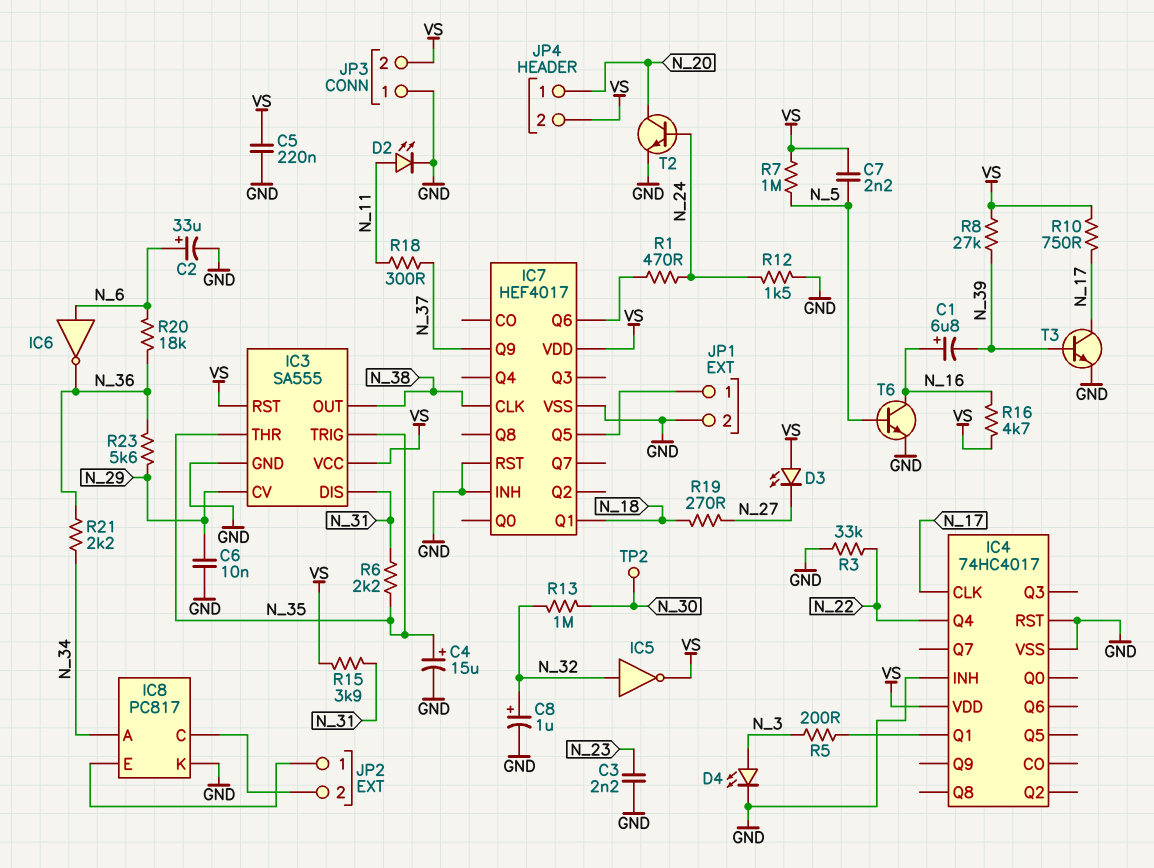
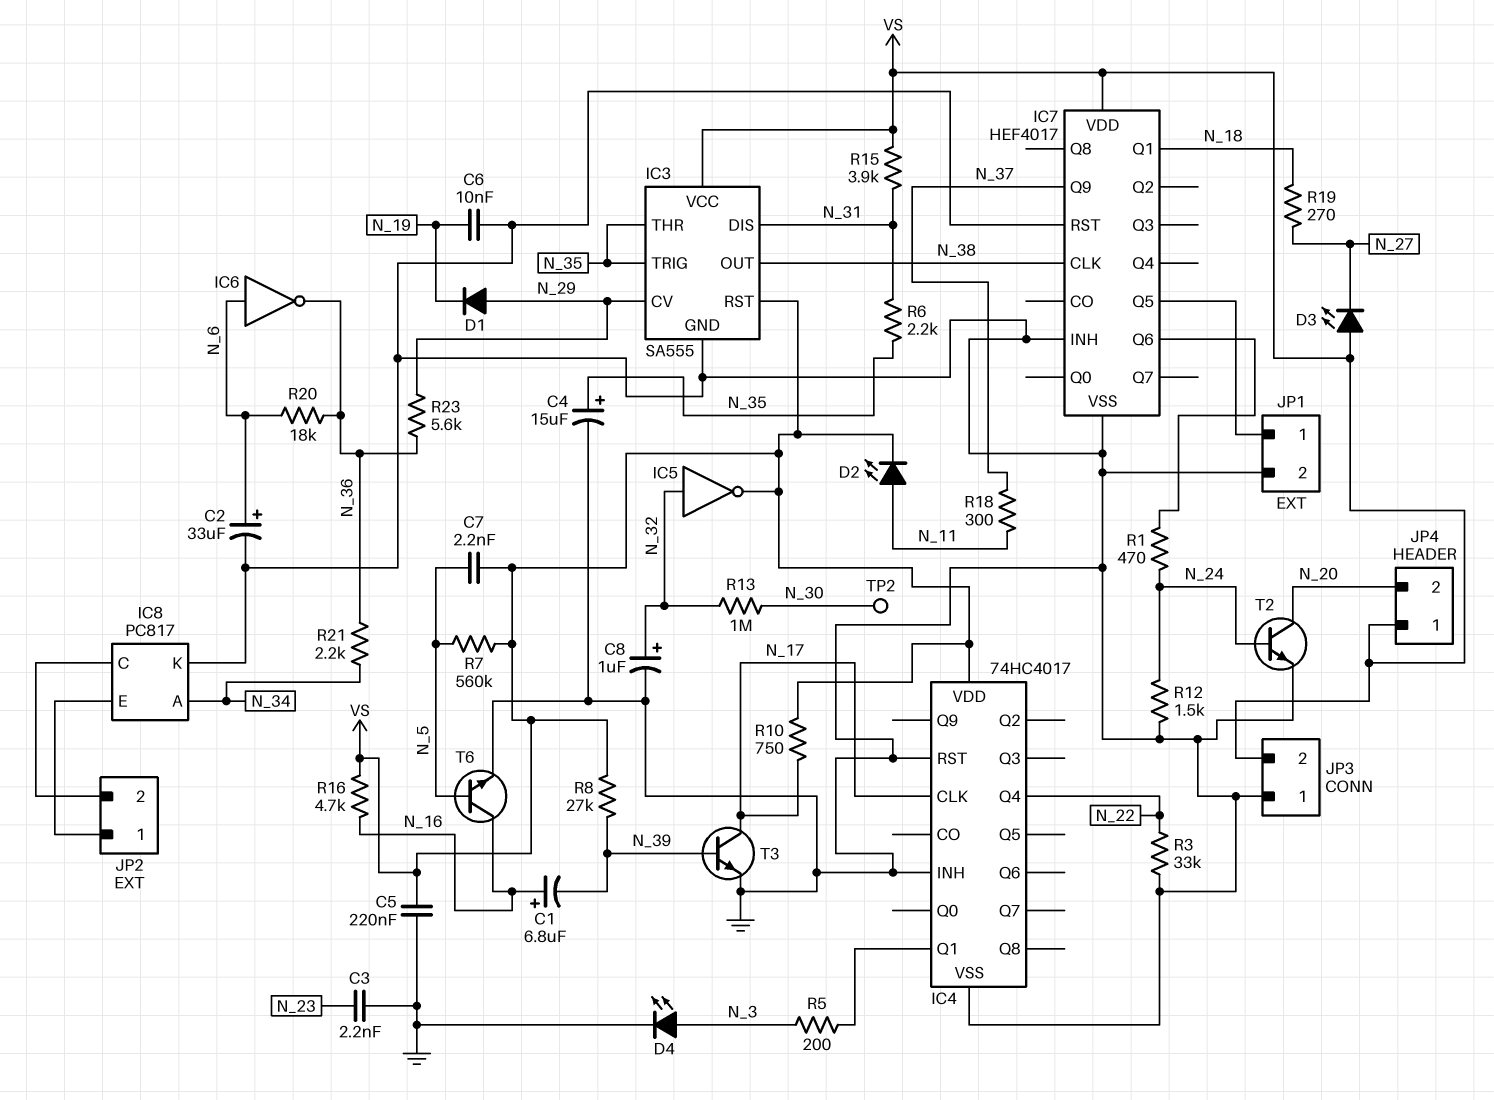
C6: 10nF (GND, N_29) -> 10nF (GND, N_19)
D1: none -> diode (A N_29, K N_19)
D2: LED (A N_11, K GND) -> LED (A N_11, K VS)
JP4 pin 1: N_20 -> VS
JP4 pin 2: VS -> N_20
R7: 1M (N_5, VS) -> 560k (N_5, VS)

